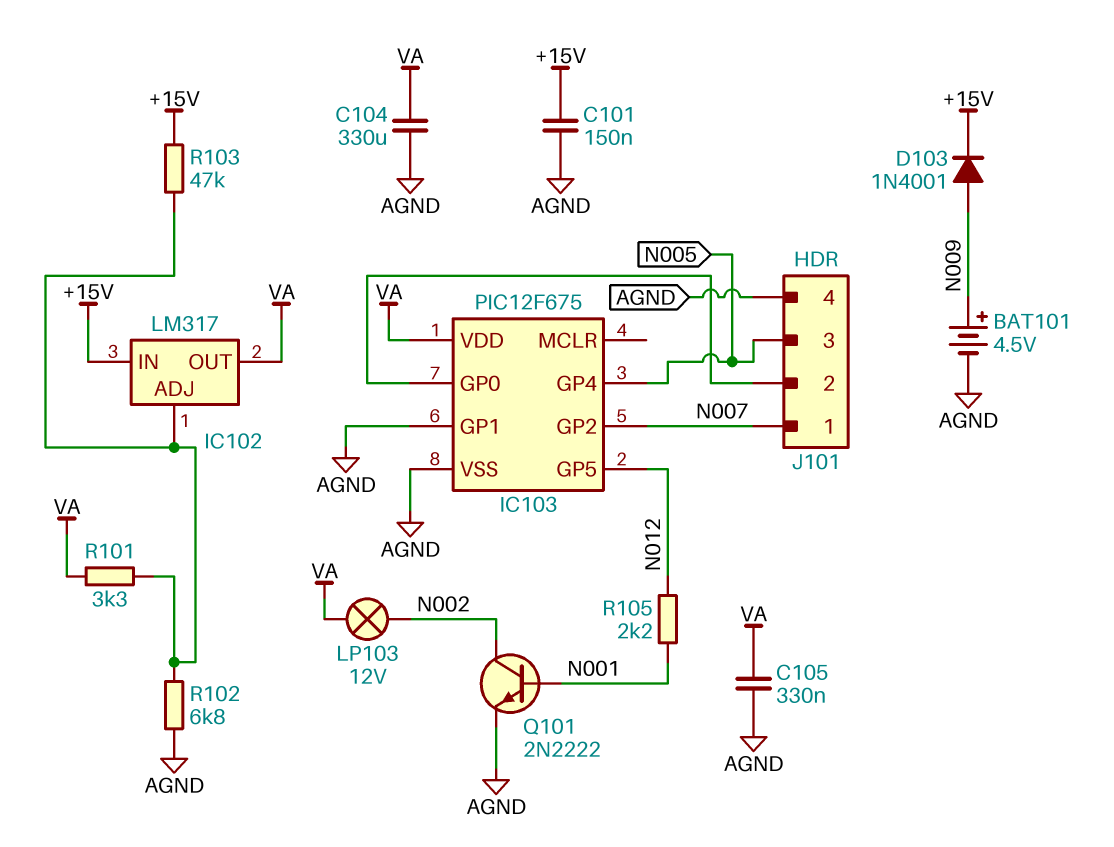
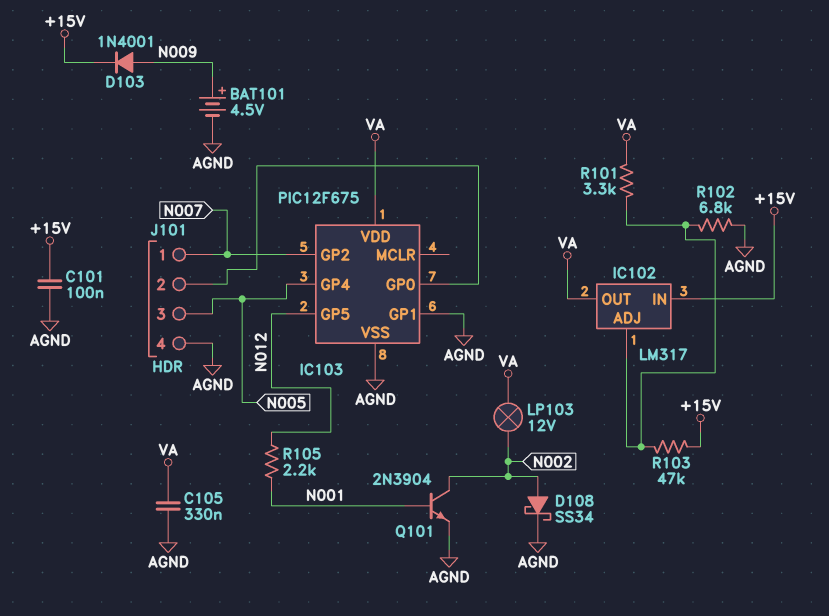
C101: 150nF (+15V, AGND) -> 100nF (+15V, AGND)
C104: 330uF (AGND, VA) -> none
D108: none -> schottky SS34 (A N002, K AGND)
Q101: NPN 2N2222 (B N001, C N002, E AGND) -> NPN 2N3904 (B N001, C N002, E AGND)

